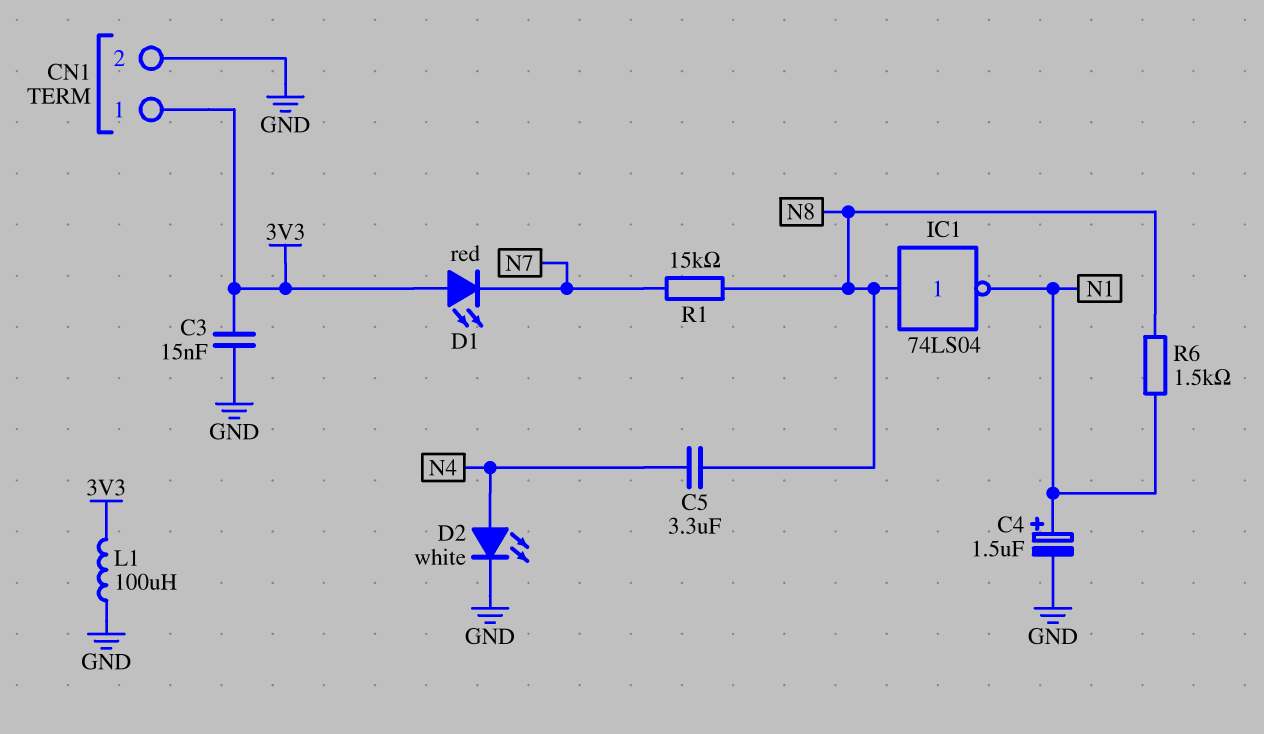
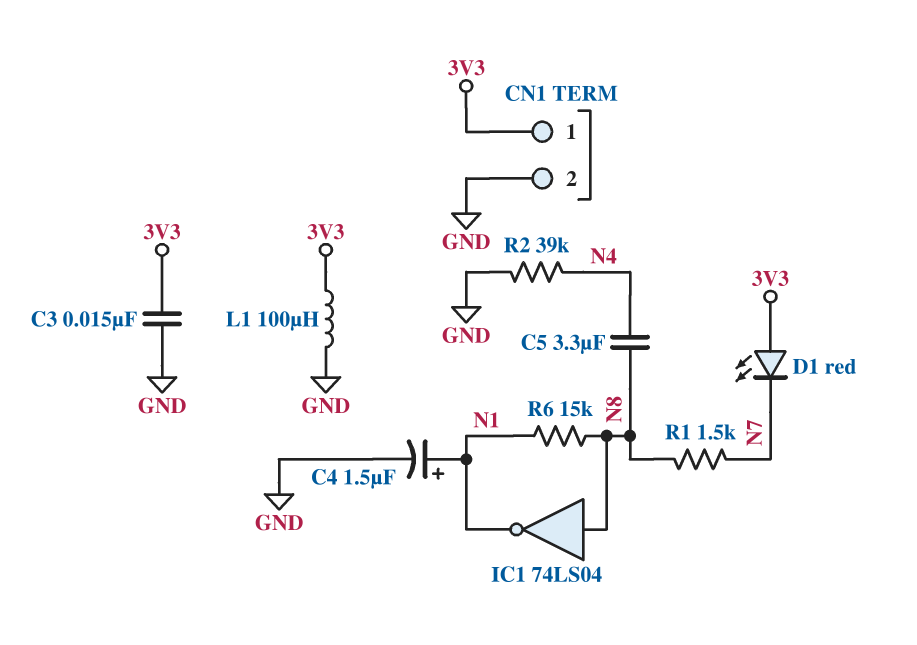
D2: LED white (A N4, K GND) -> none
R1: 15k (N7, N8) -> 1.5k (N7, N8)
R2: none -> 39k (GND, N4)
R6: 1.5k (N1, N8) -> 15k (N1, N8)

